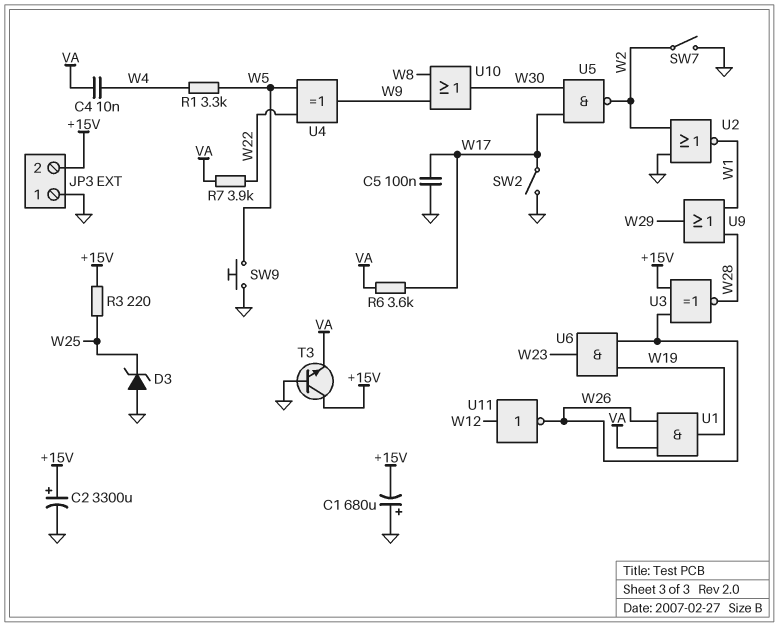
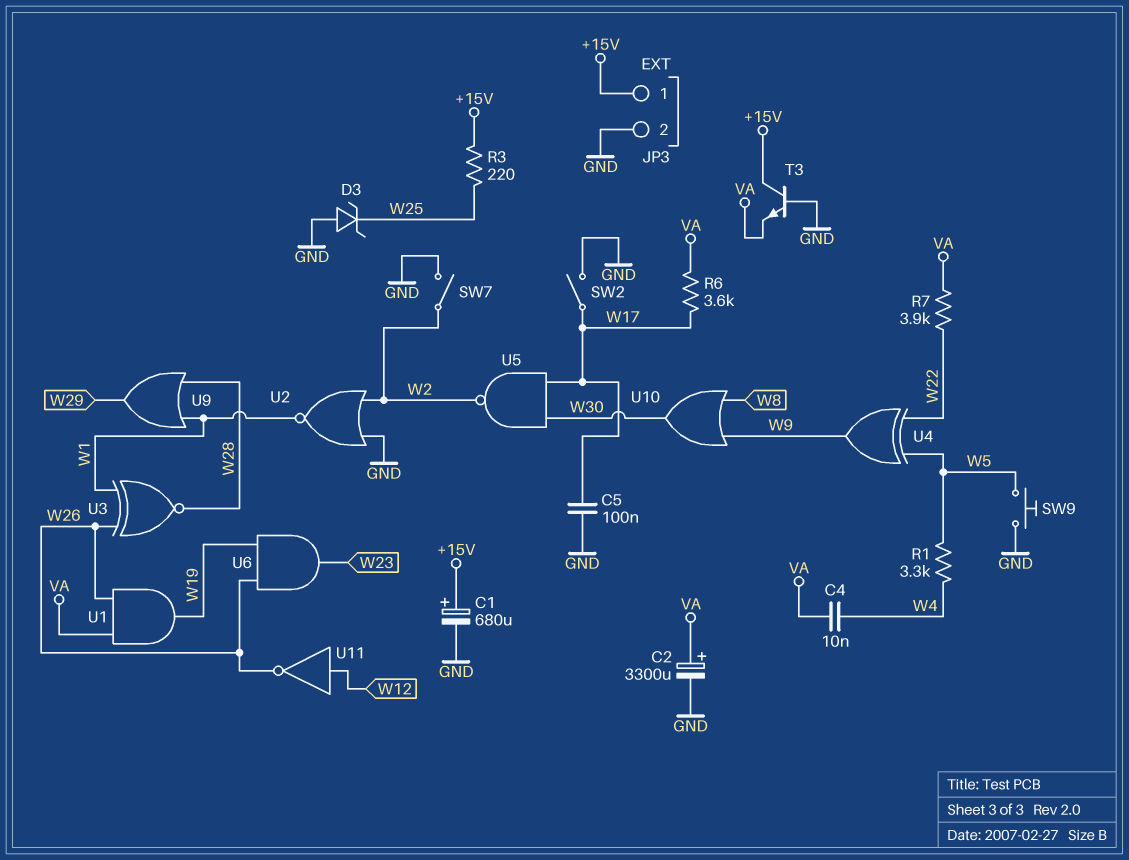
C1: 680uF (plus GND, minus +15V) -> 680uF (plus +15V, minus GND)
C2: 3300uF (plus +15V, minus GND) -> 3300uF (plus VA, minus GND)
JP3 pin 1: GND -> +15V
JP3 pin 2: +15V -> GND
U3: XNOR (in +15V, in W26, out W28) -> XNOR (in W1, in W26, out W28)

